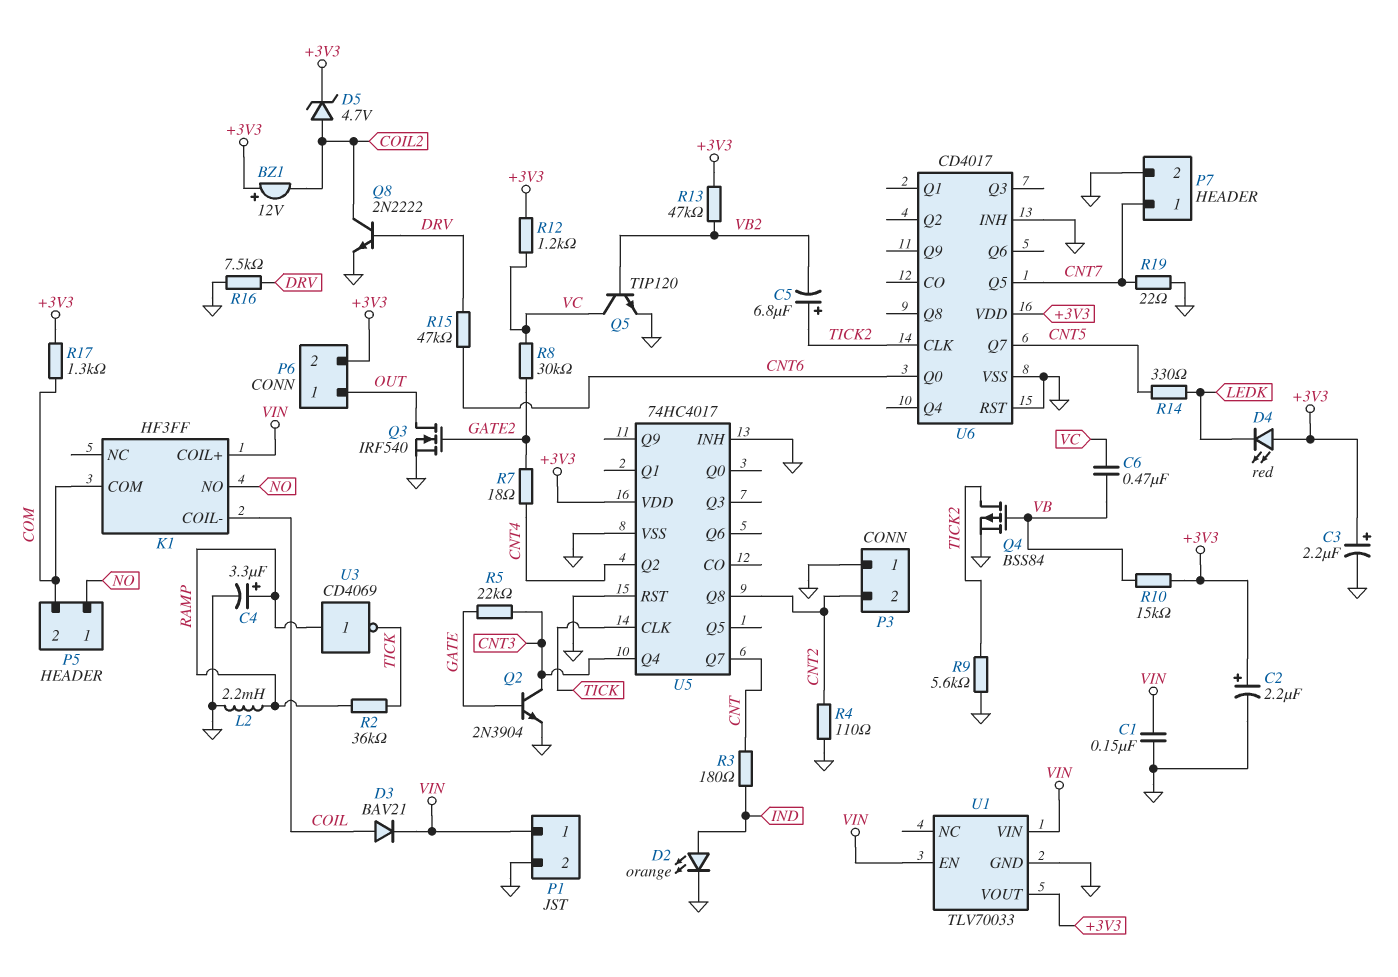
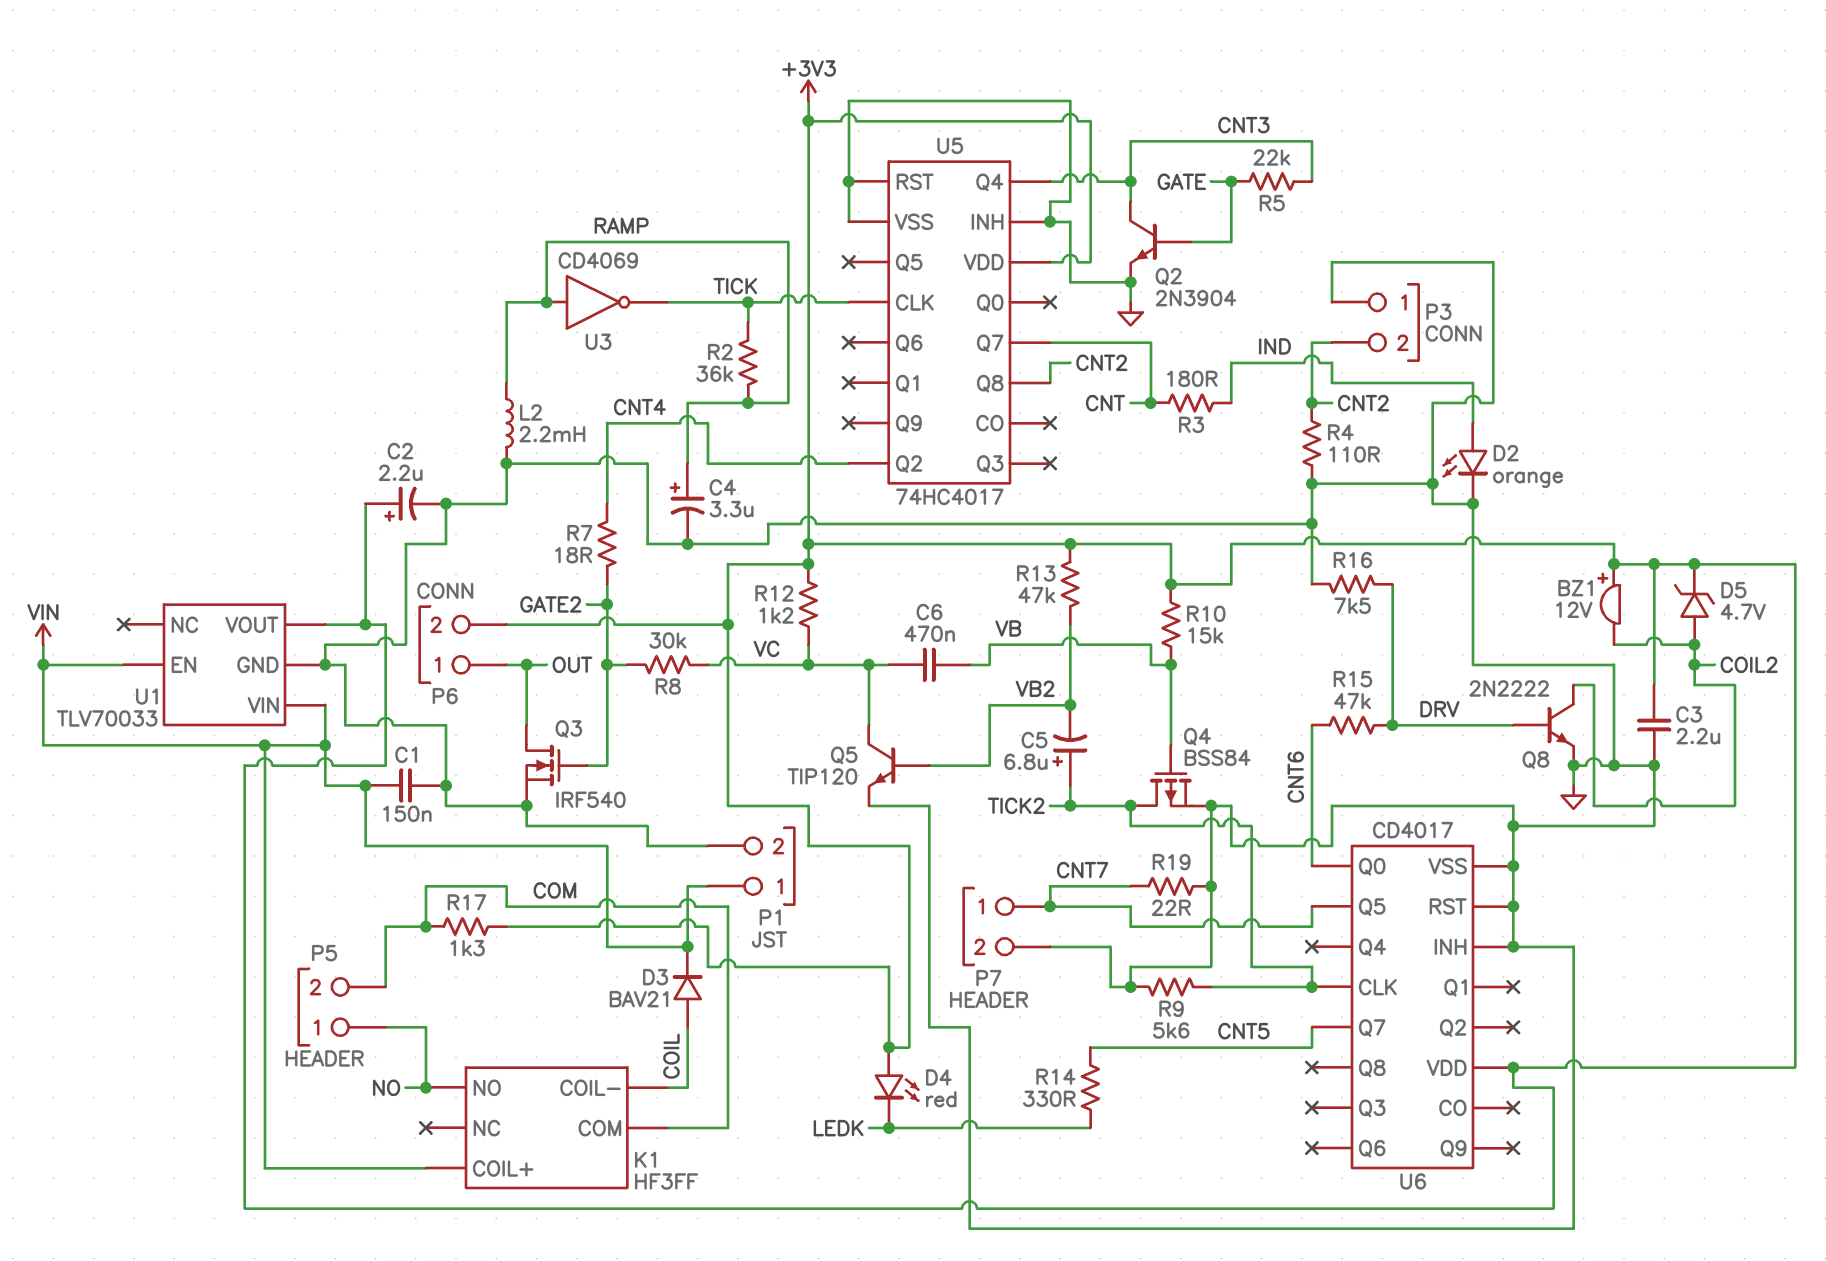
C3: 2.2uF (plus +3V3, minus GND) -> 2.2uF (+3V3, GND)

